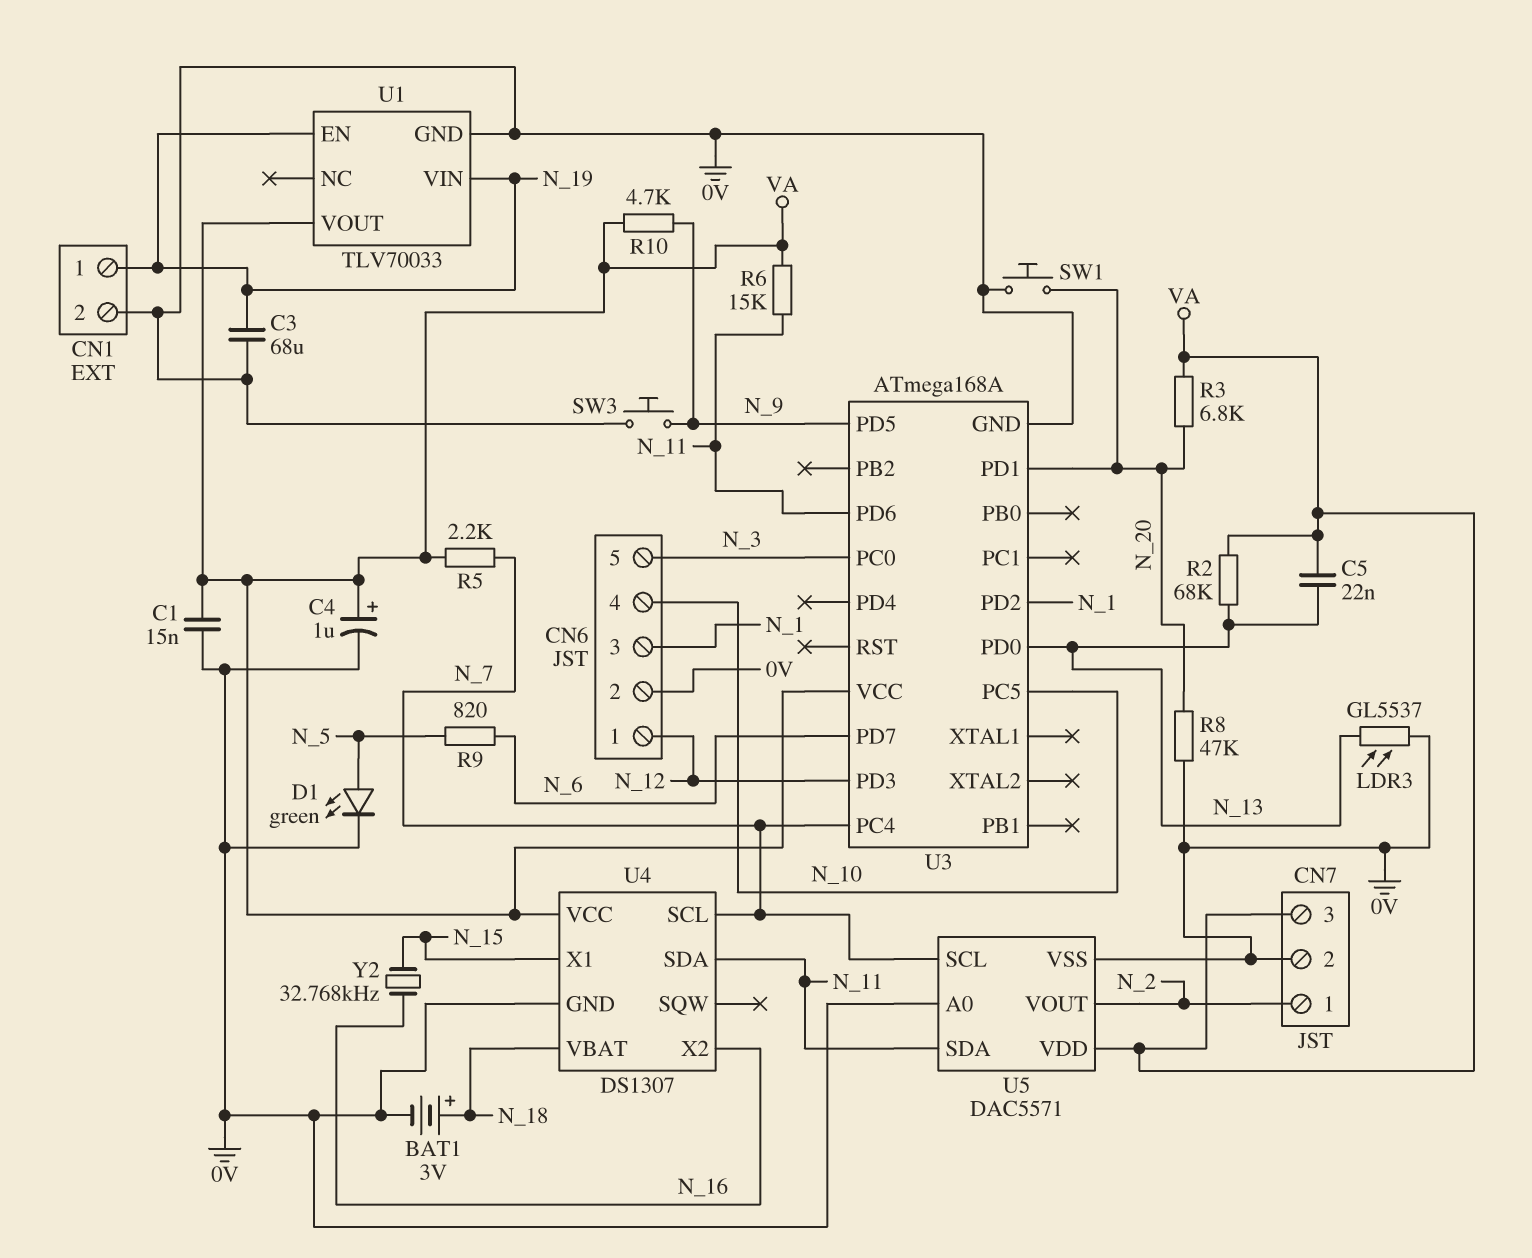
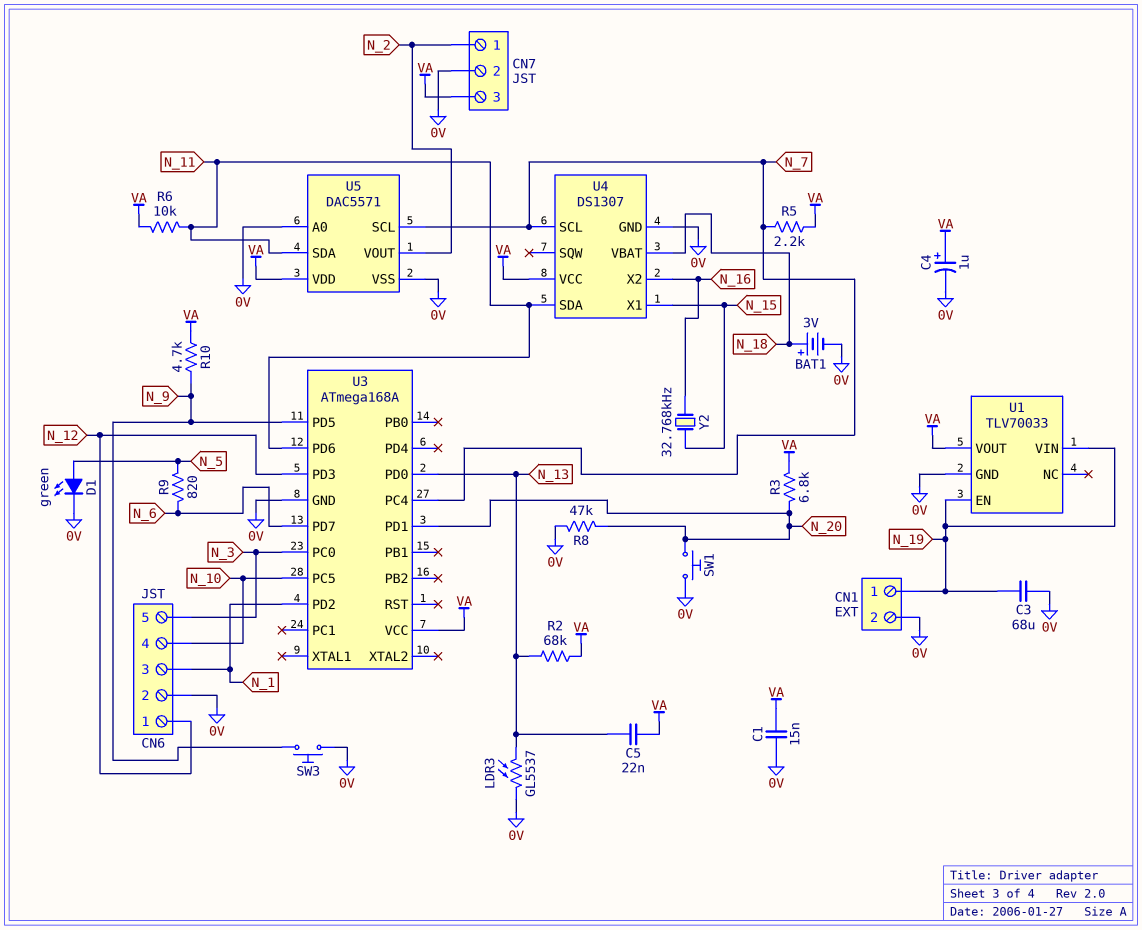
R6: 15k (N_11, VA) -> 10k (N_11, VA)

